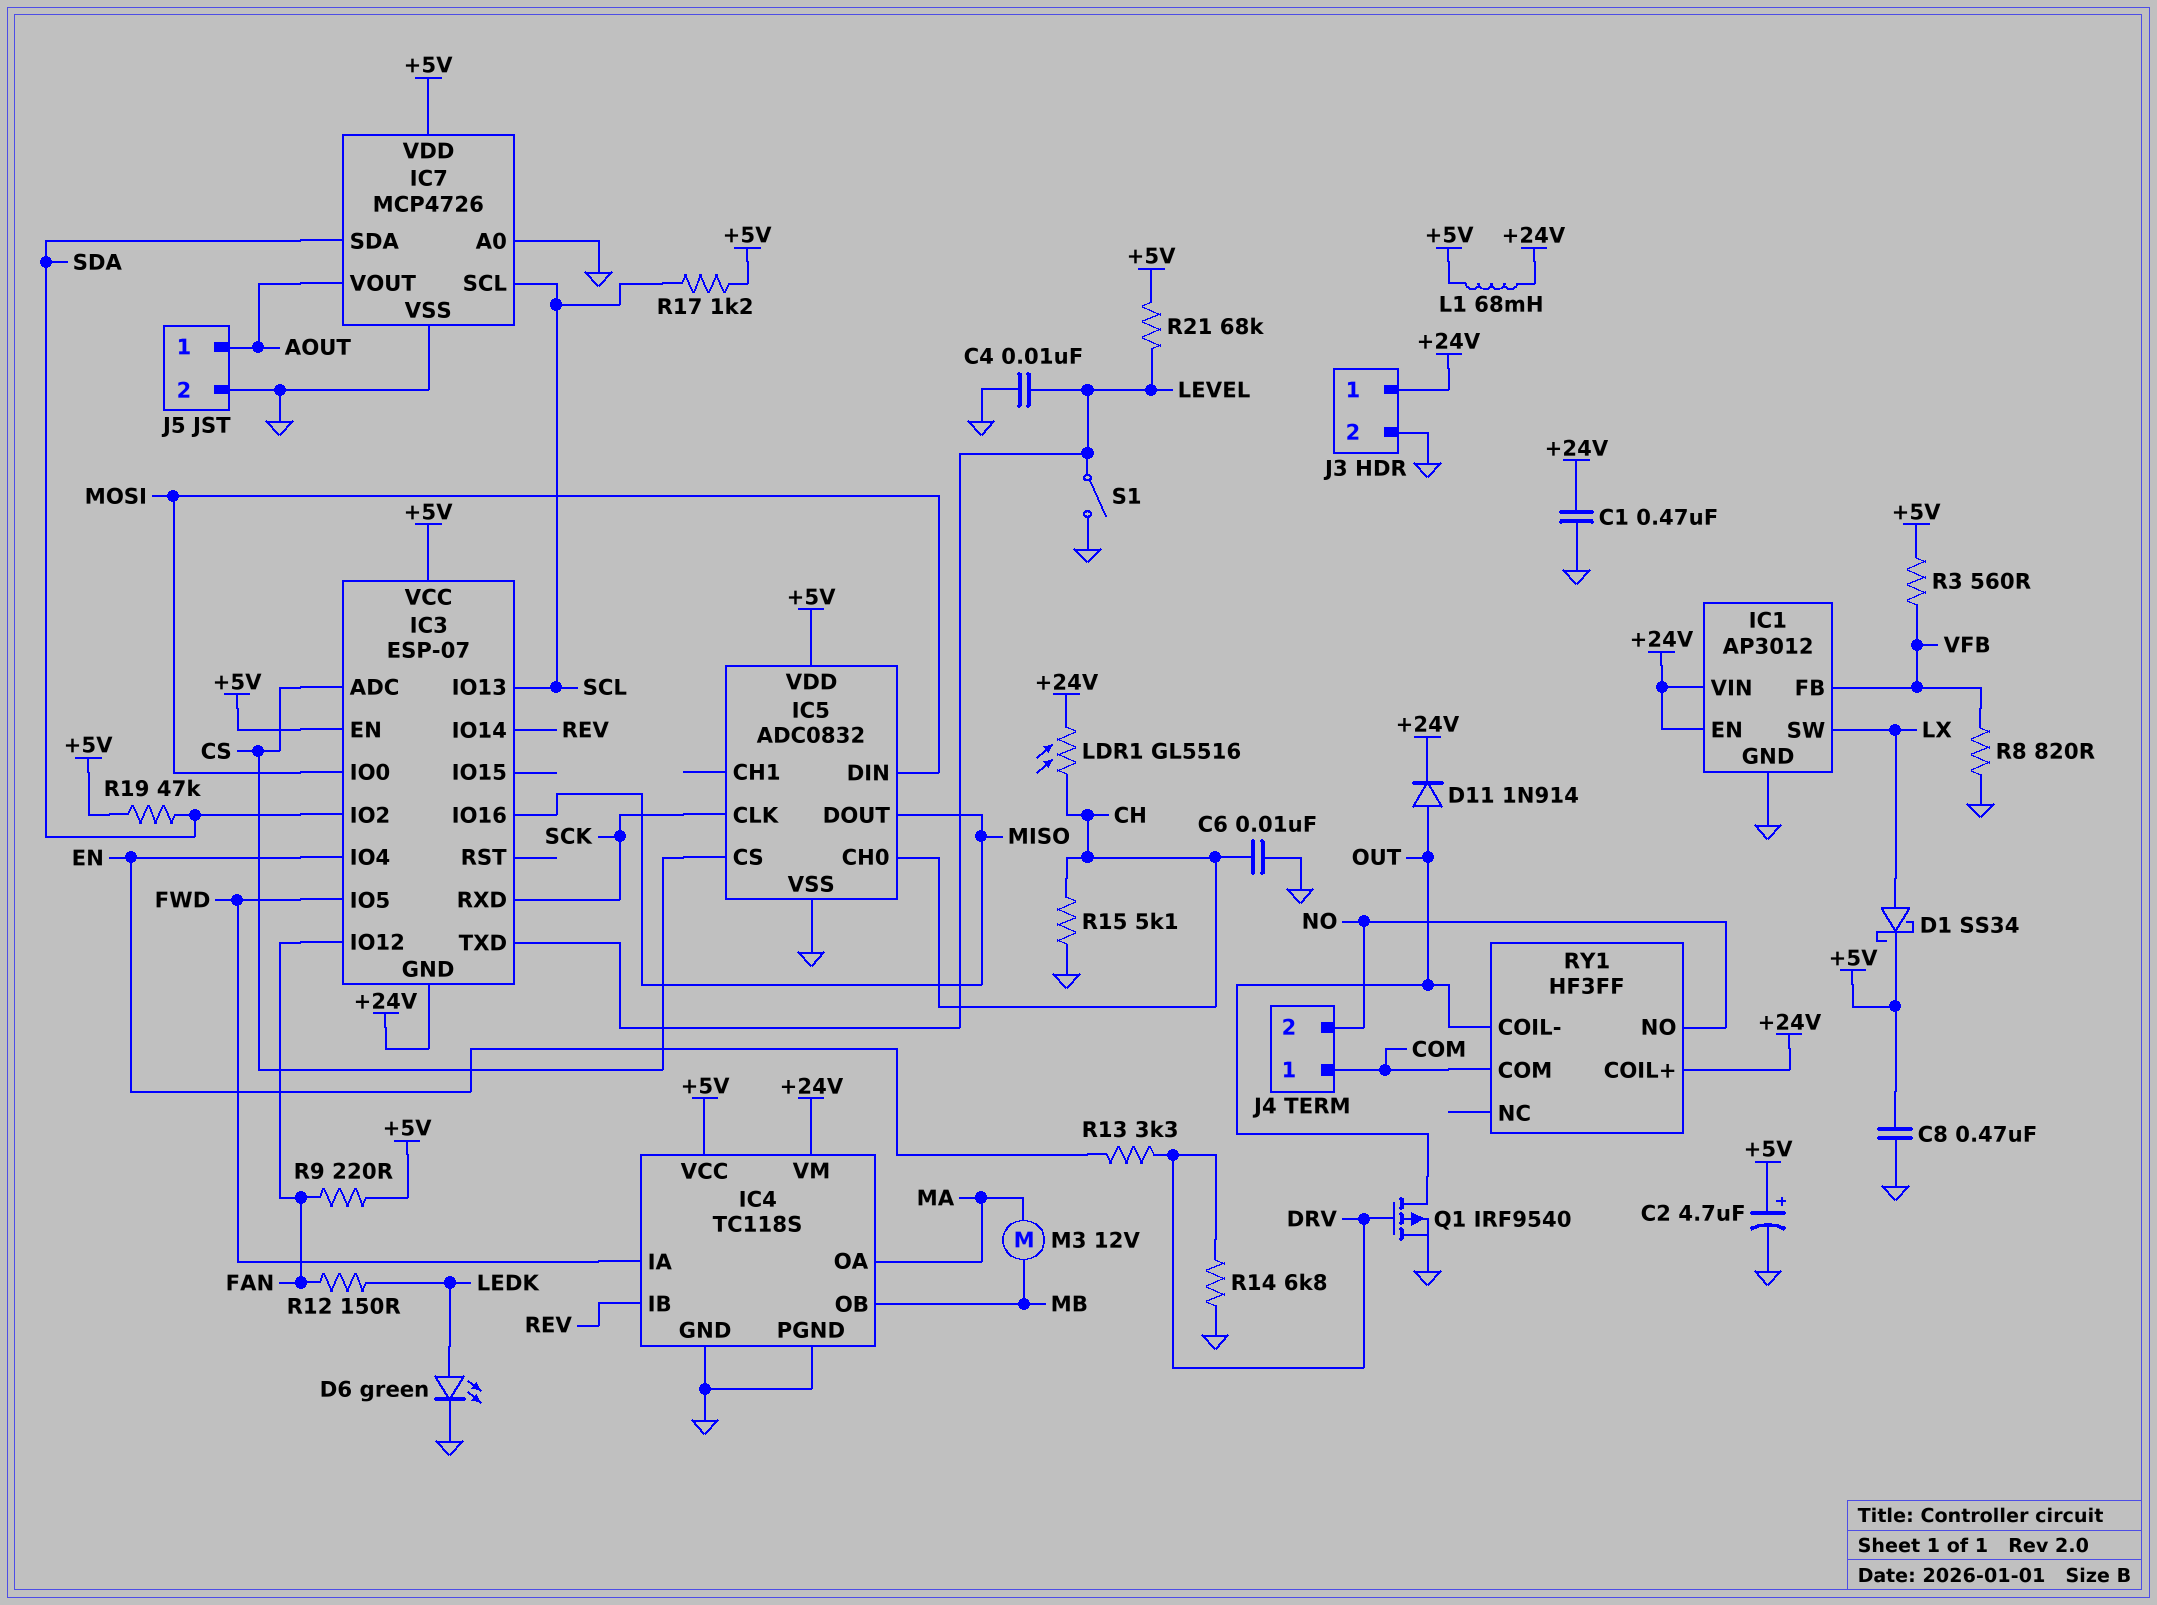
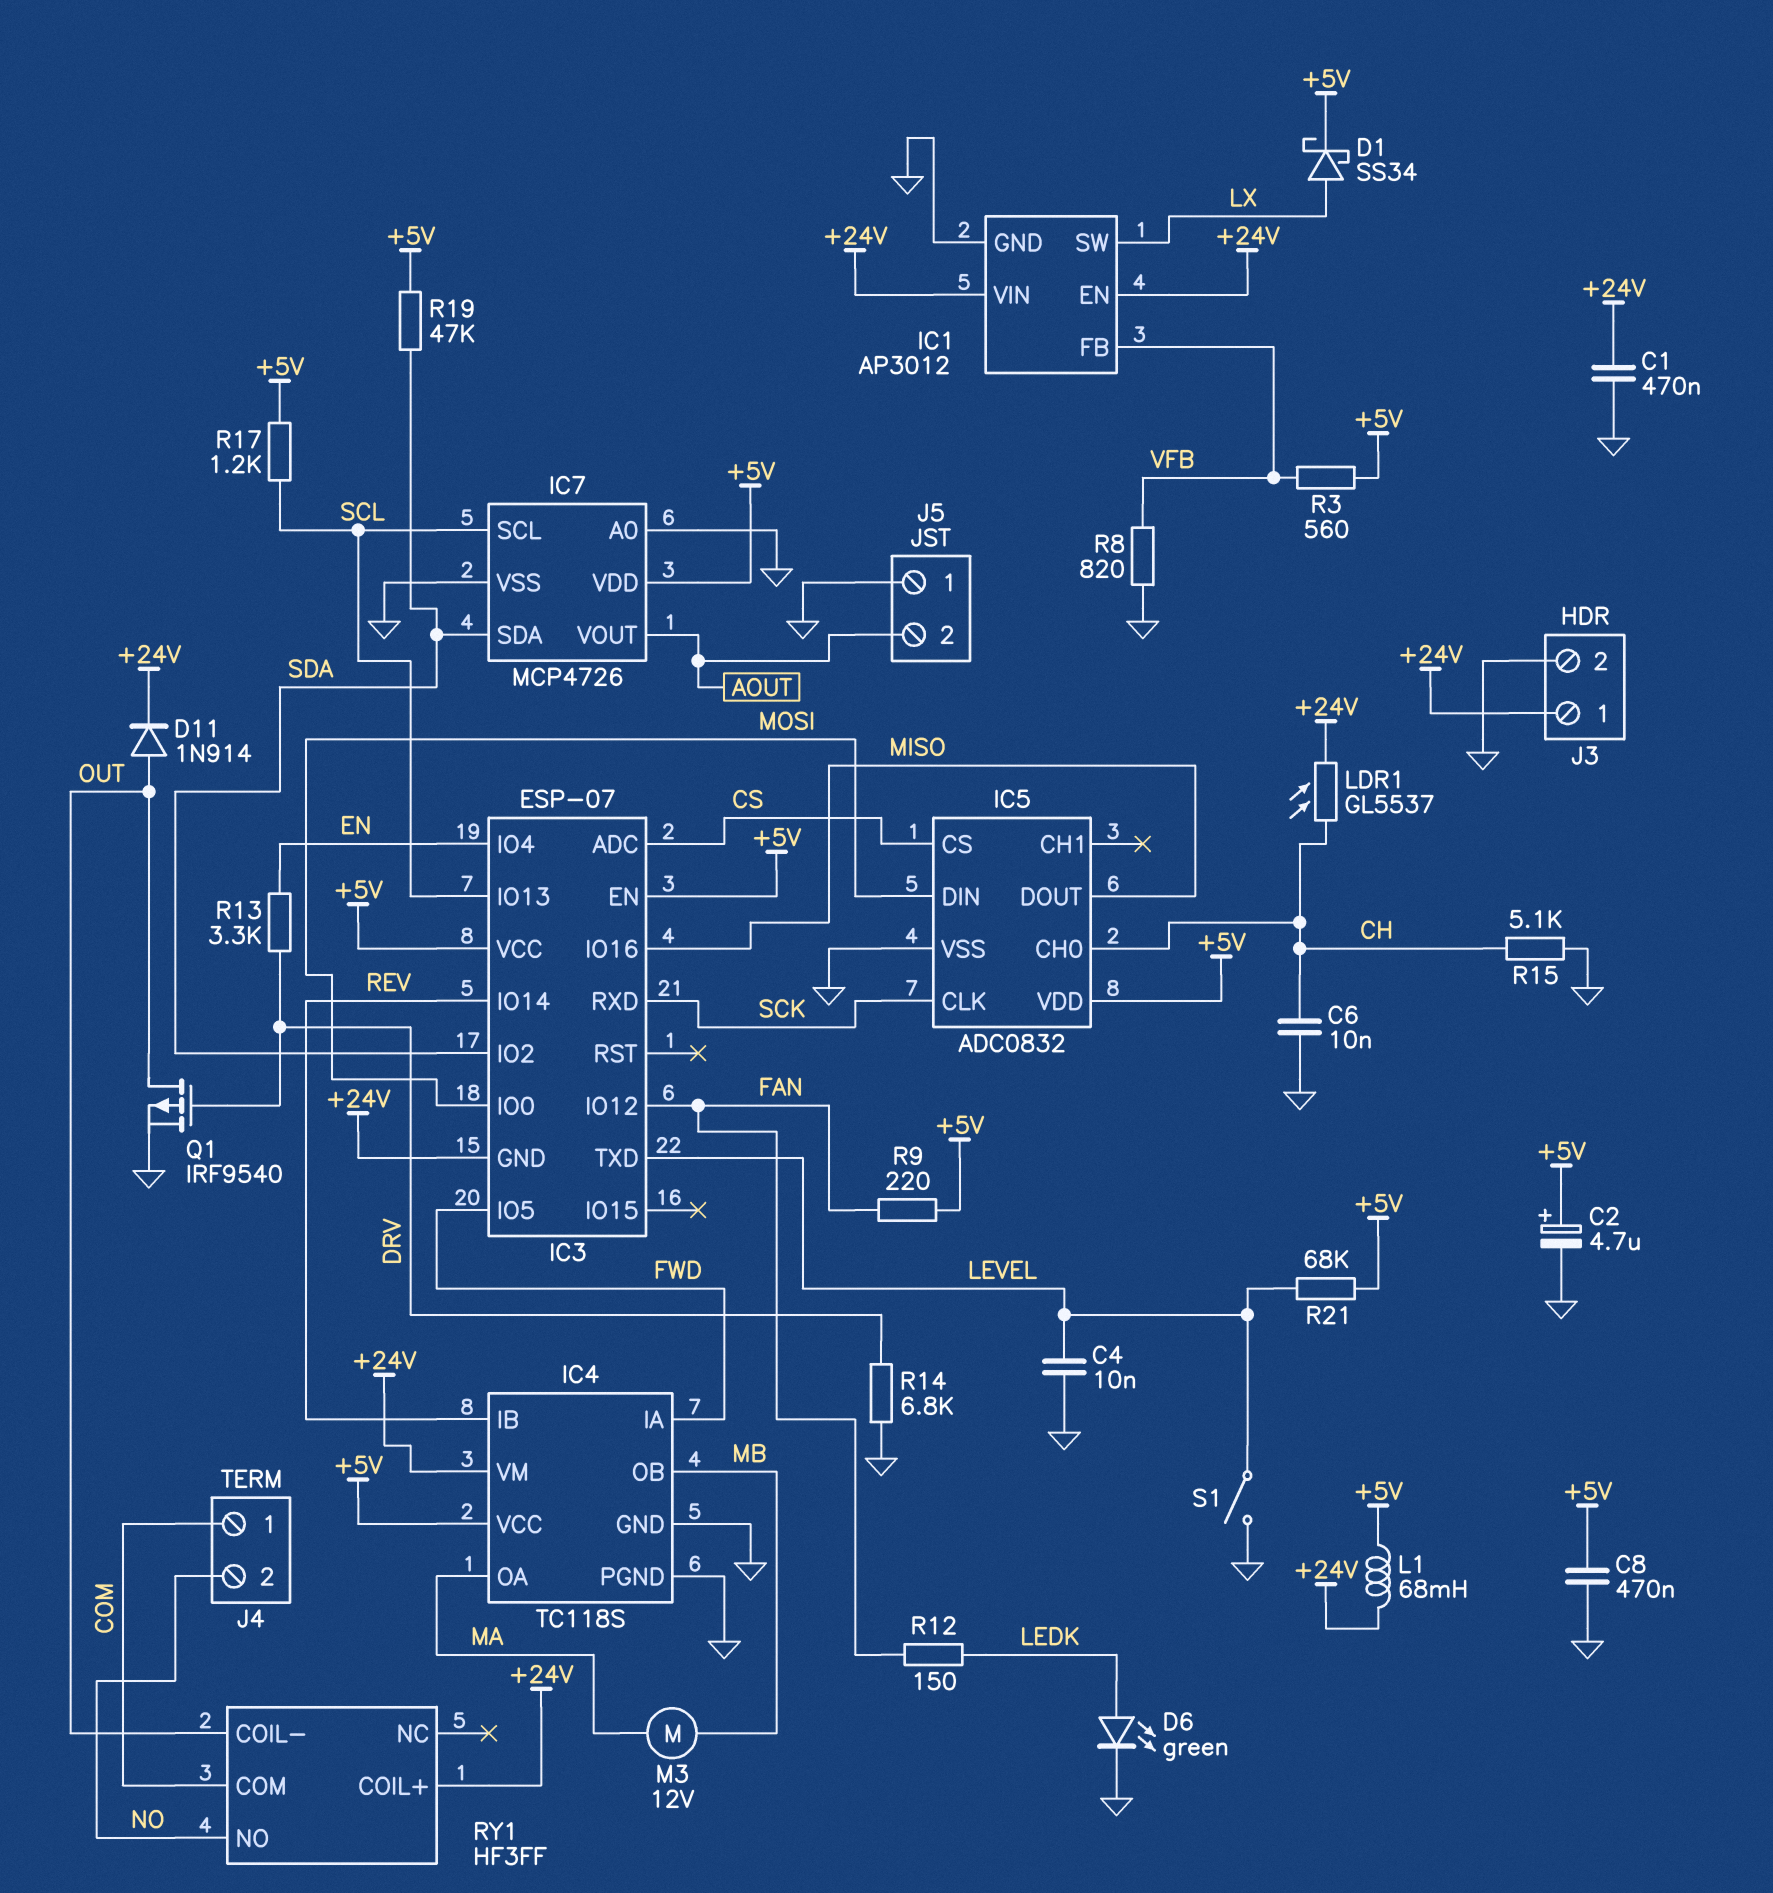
J5 pin 1: AOUT -> GND
J5 pin 2: GND -> AOUT
LDR1: GL5516 (+24V, CH) -> GL5537 (+24V, CH)

